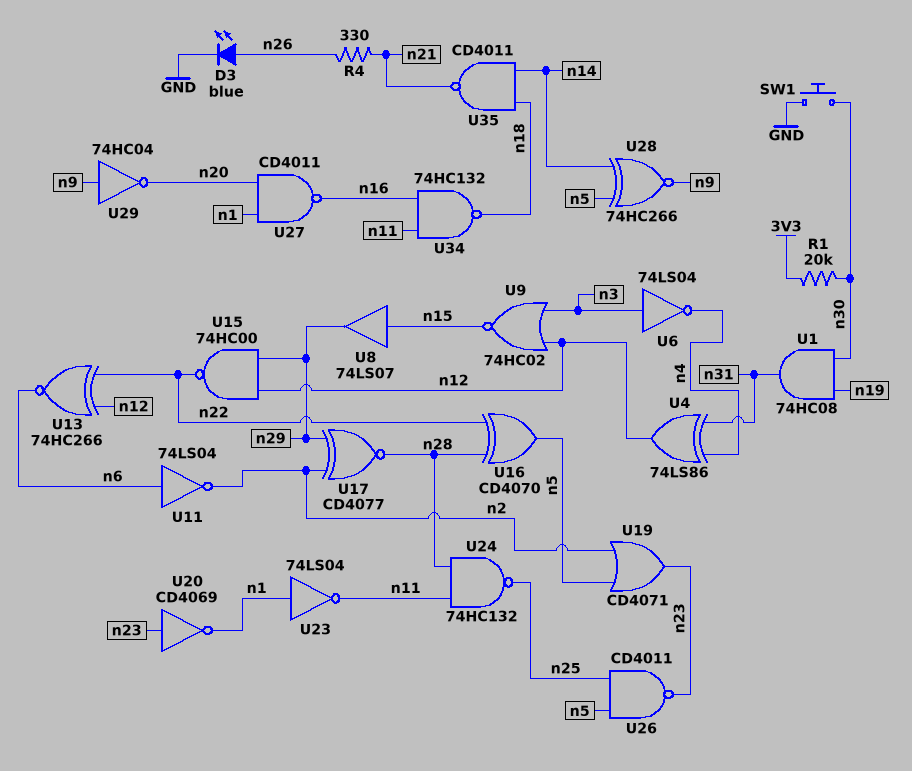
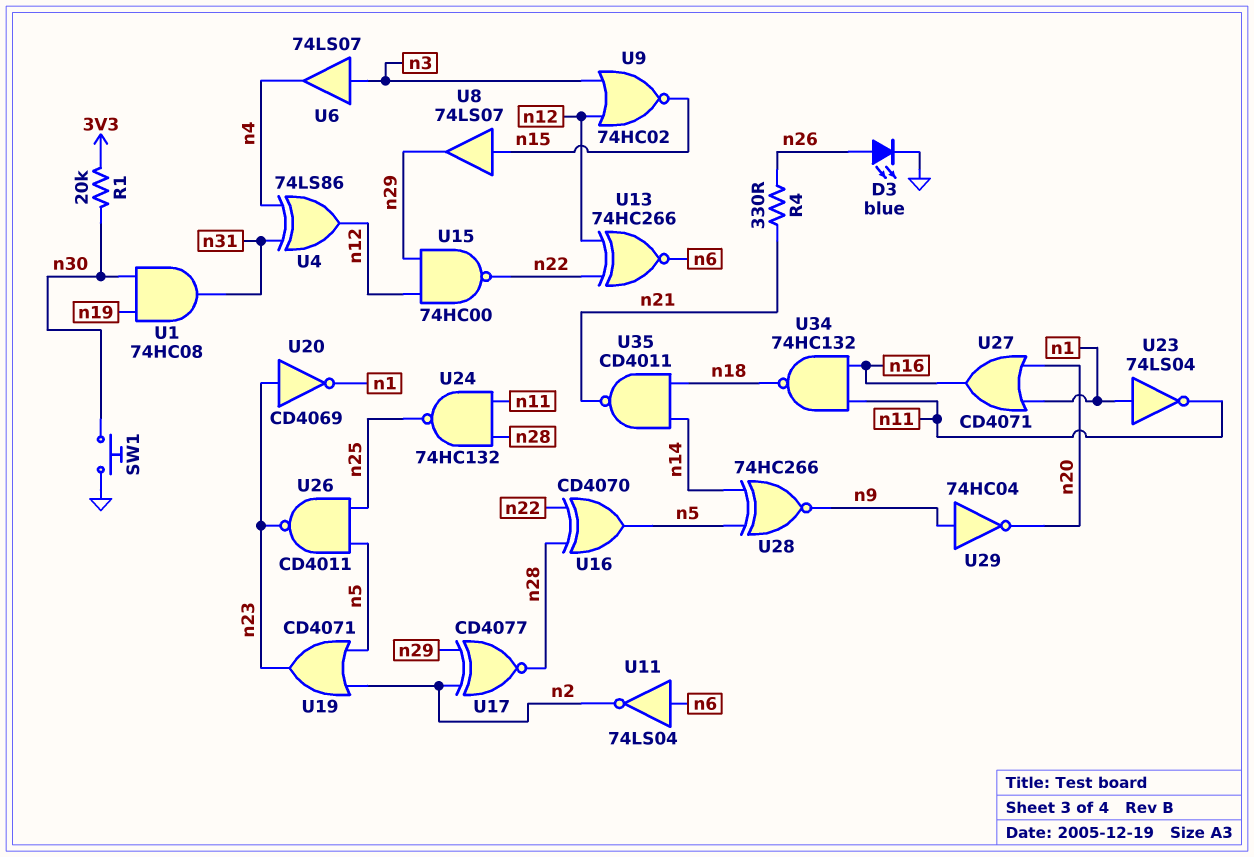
U6: NOT 74LS04 (in n3, out n4) -> buffer 74LS07 (in n3, out n4)
U27: NAND CD4011 (in n1, in n20, out n16) -> OR CD4071 (in n1, in n20, out n16)

